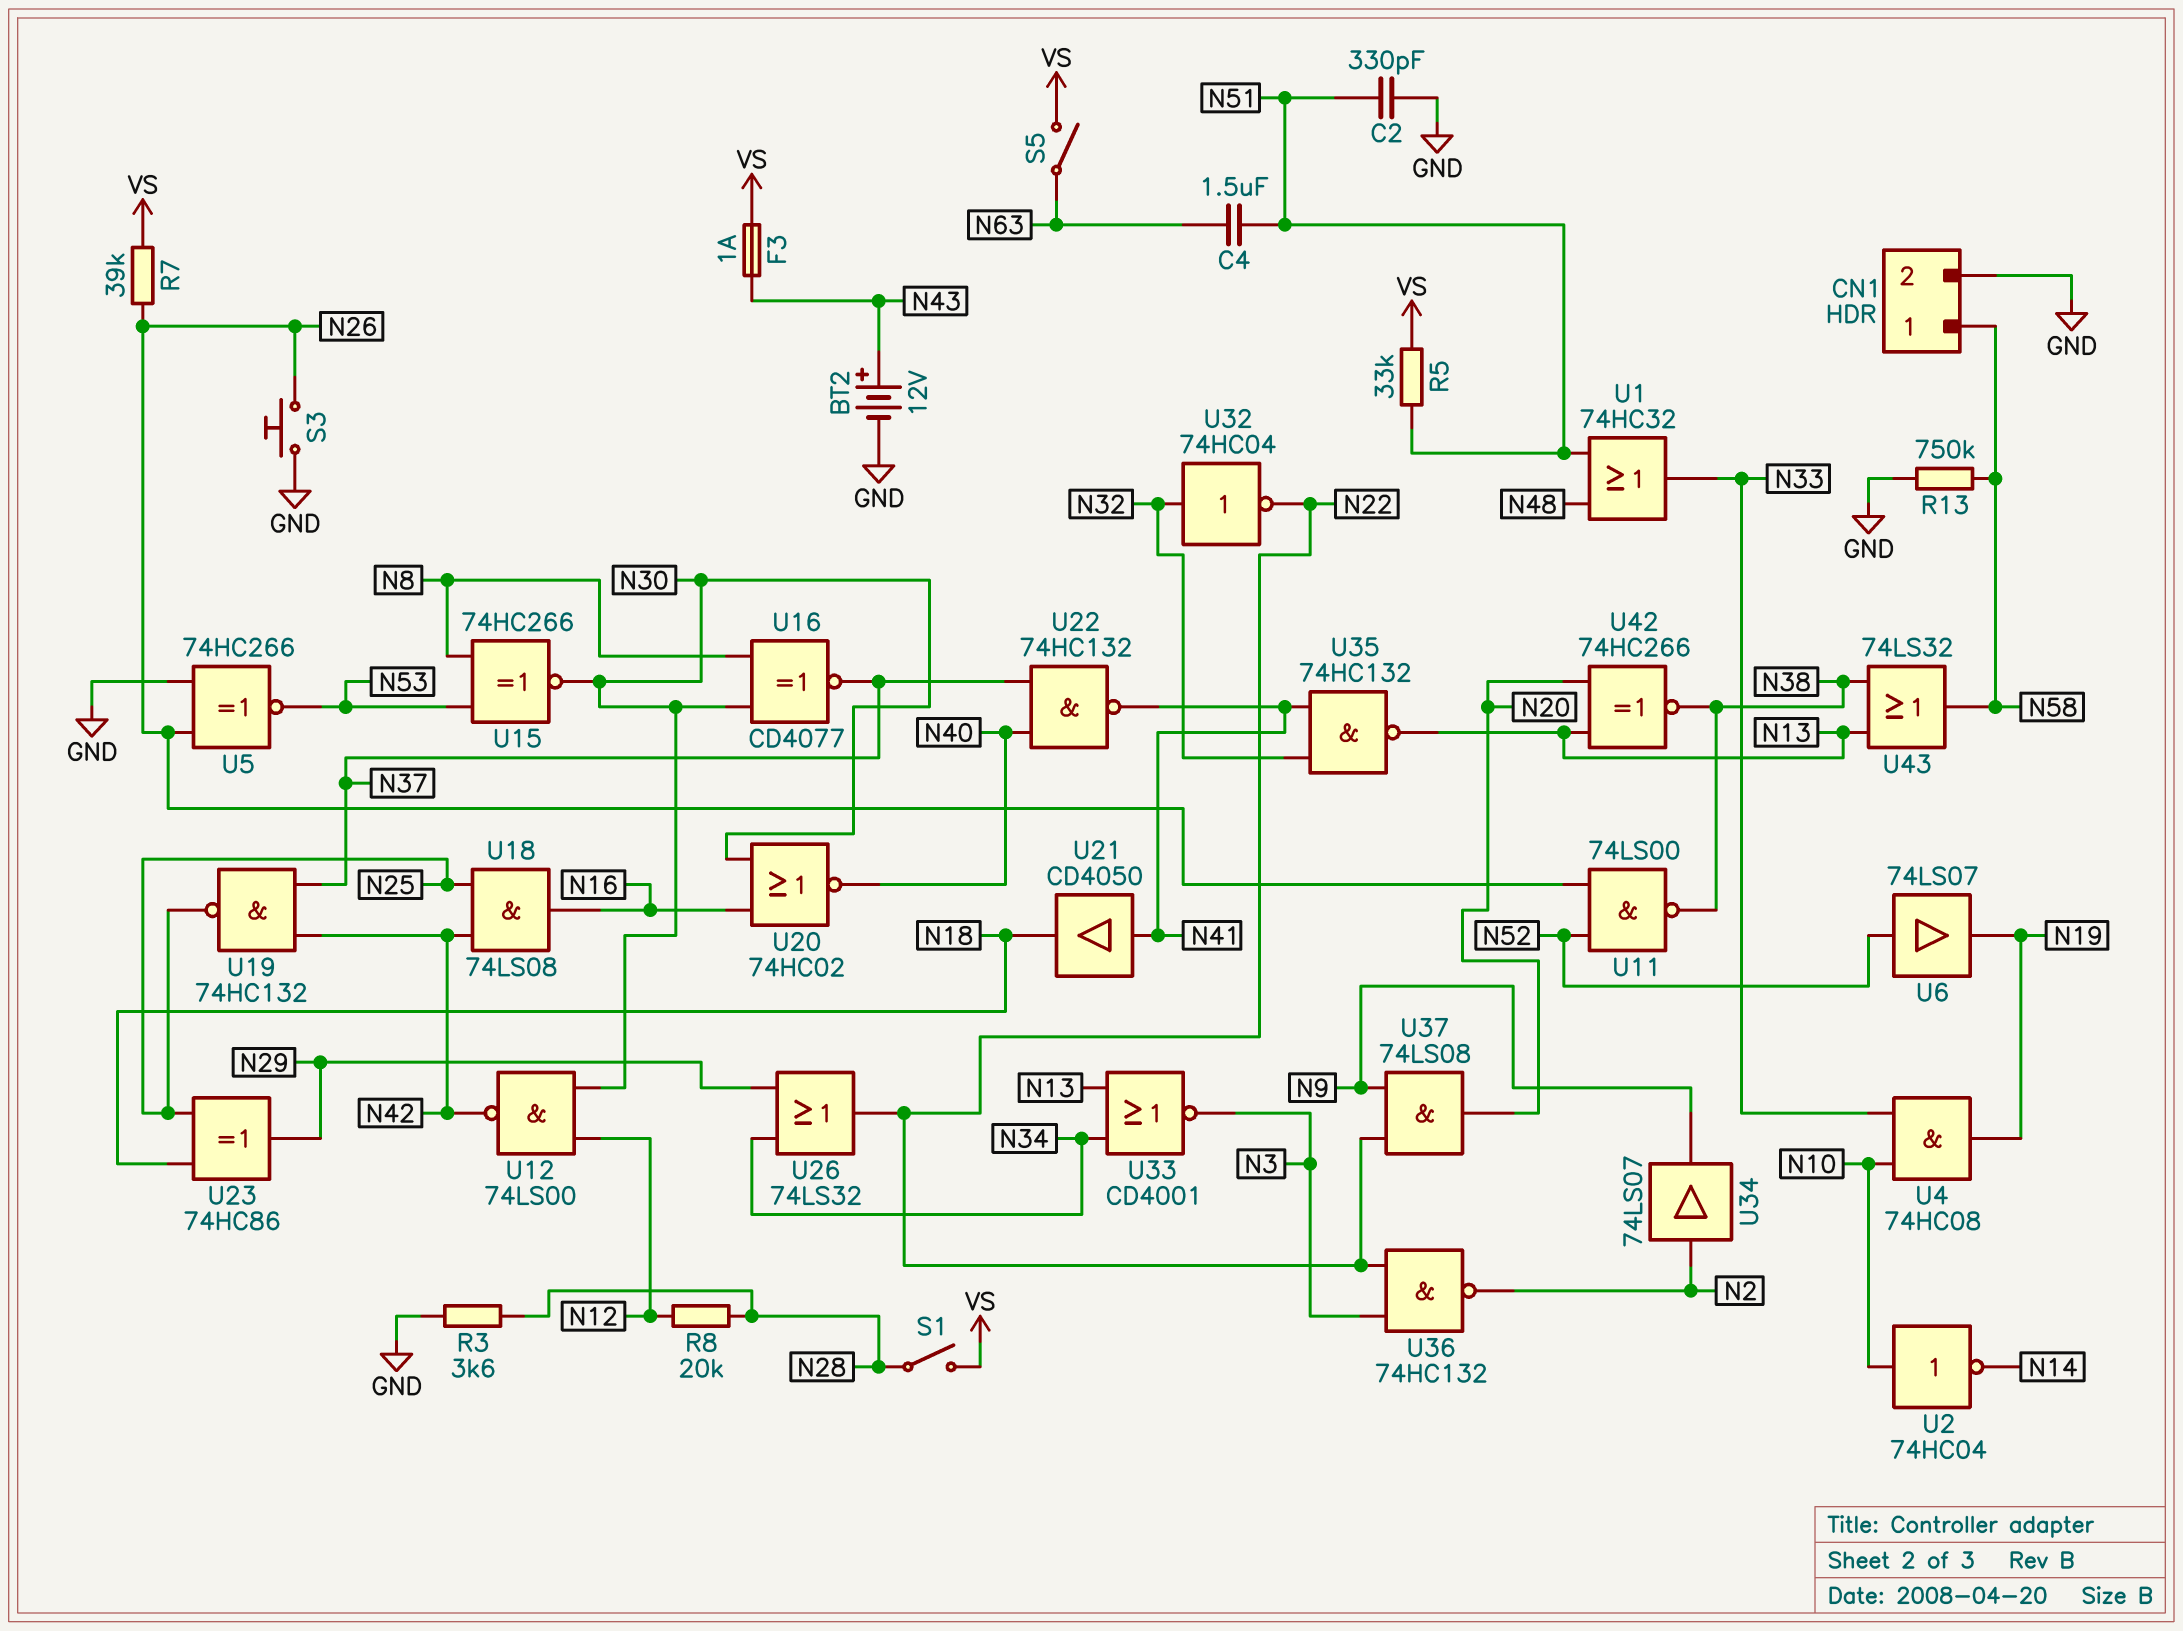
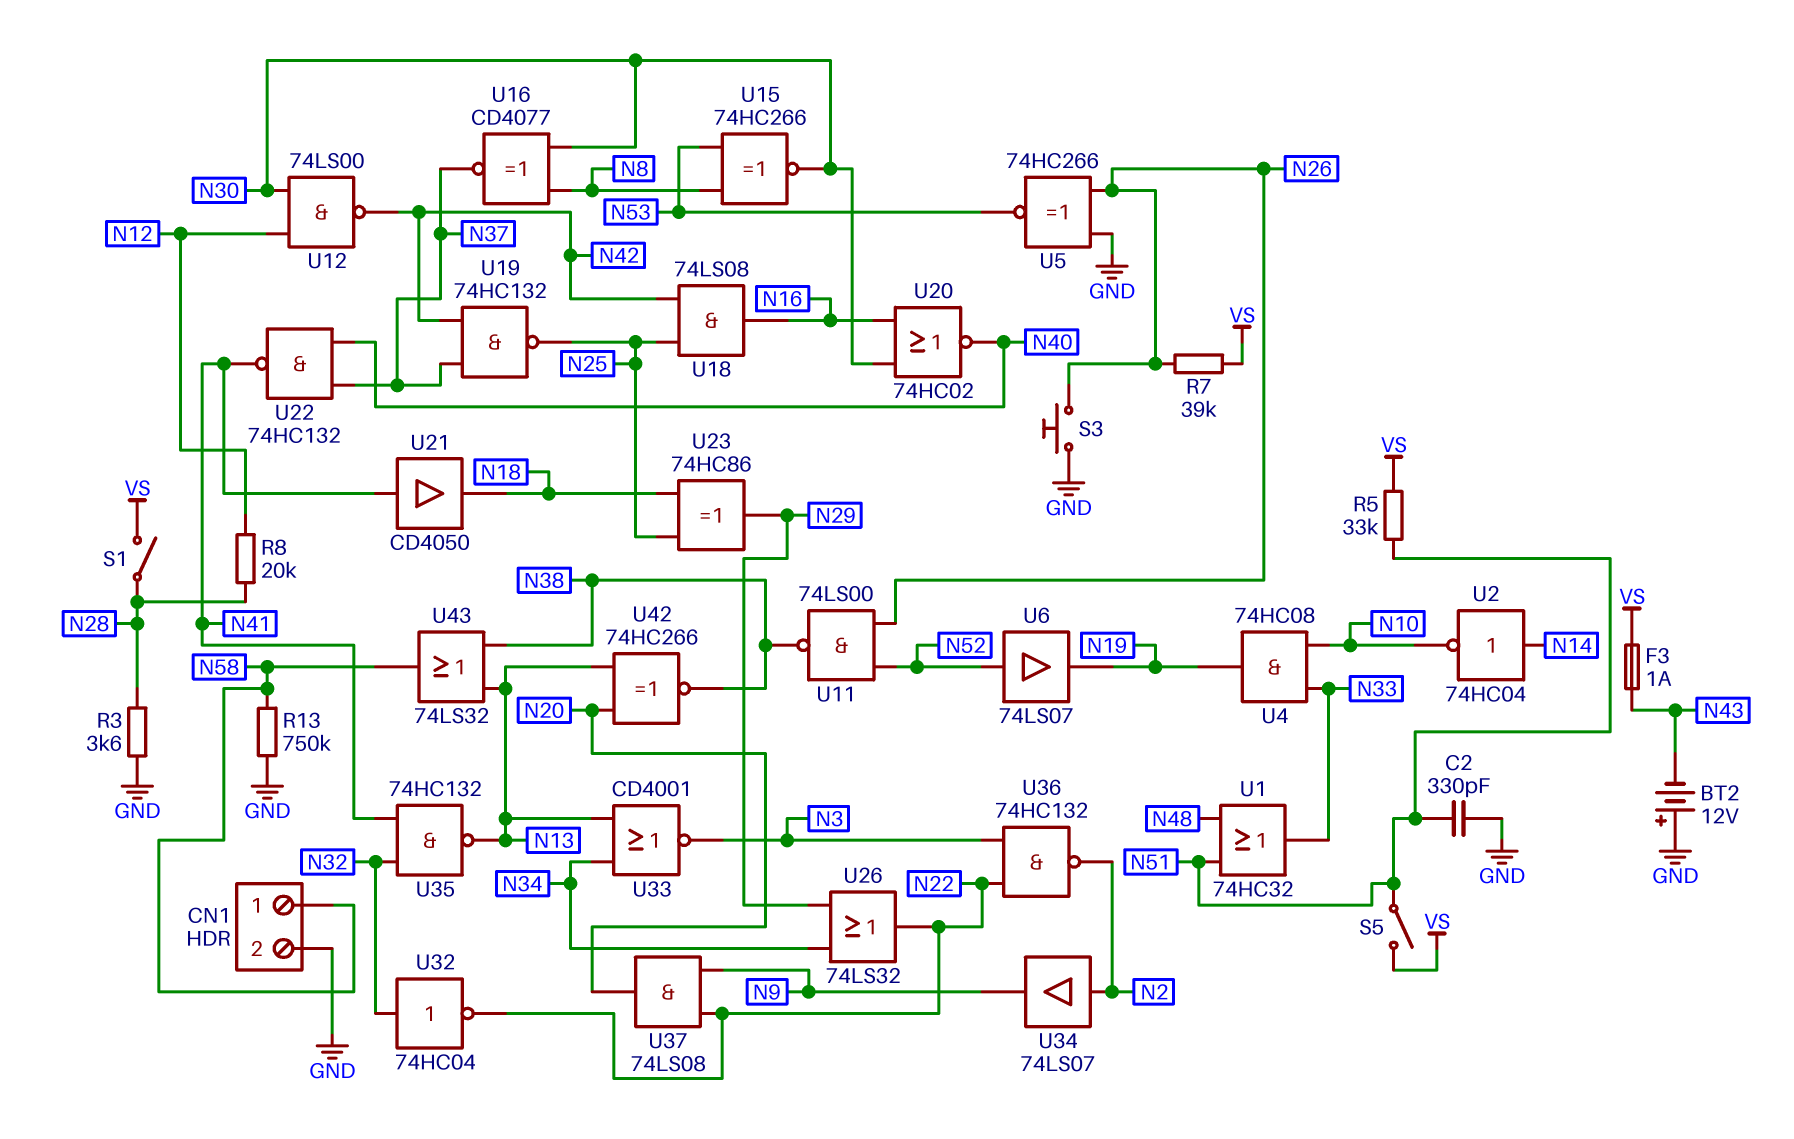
BT2: 12V (plus N43, minus GND) -> 12V (plus GND, minus N43)
C4: 1.5uF (N51, N63) -> none
S5: switch (N63, VS) -> switch (N51, VS)
U2: NOT 74HC04 (in N10, out N14) -> NOT 74HC04 (in N14, out N10)

